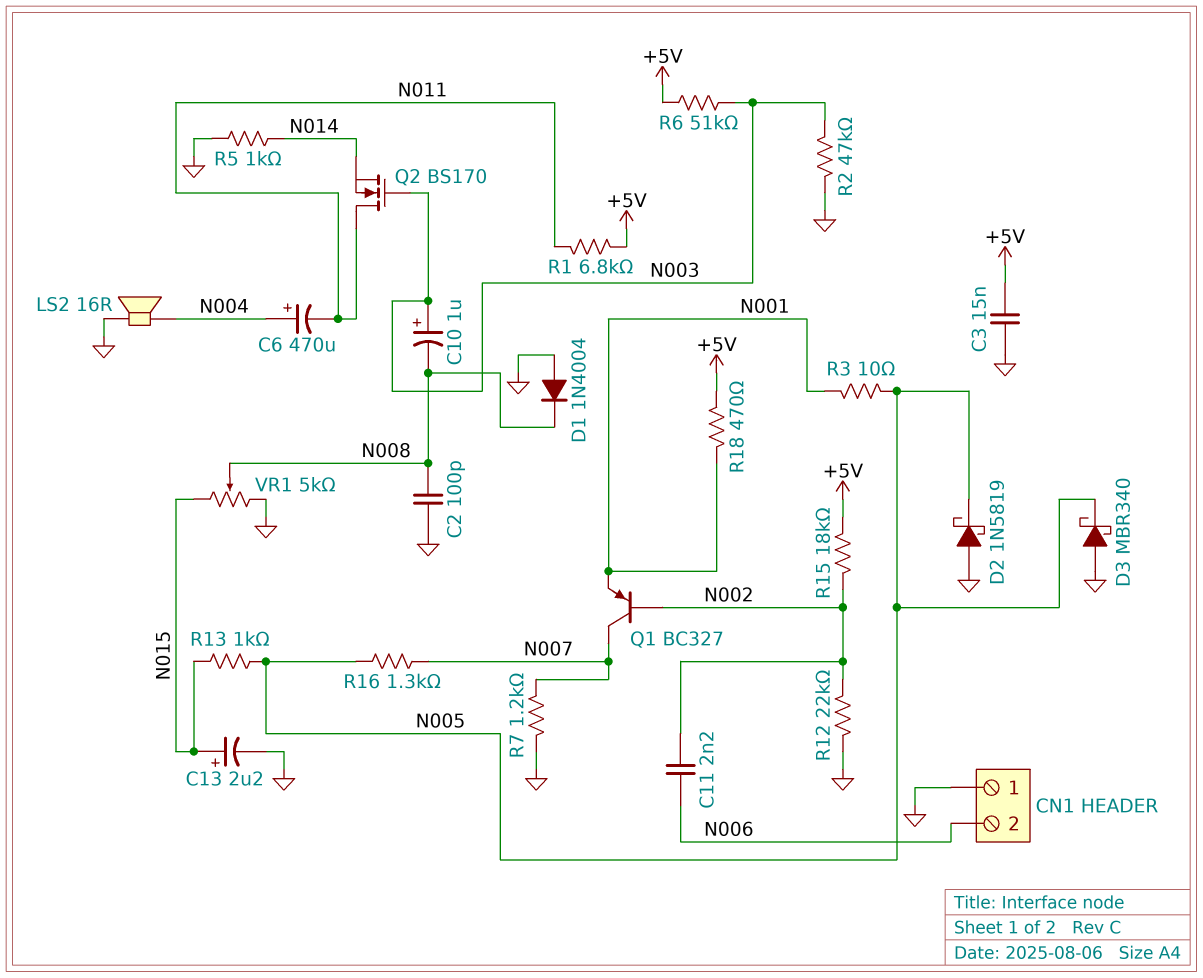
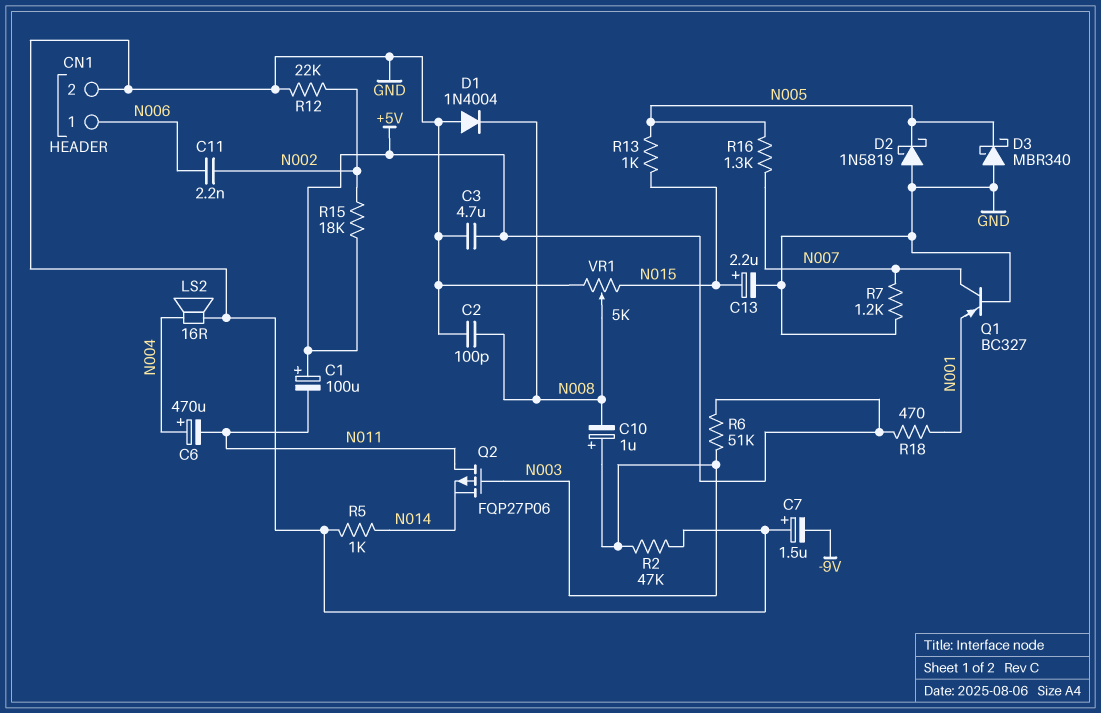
C1: none -> 100uF (plus +5V, minus N011)
C3: 15nF (+5V, GND) -> 4.7uF (+5V, GND)
C7: none -> 1.5uF (plus GND, minus -9V)
CN1 pin 1: GND -> N006
CN1 pin 2: N006 -> GND
Q1: PNP BC327 (B N002, C N007, E N001) -> PNP BC327 (B GND, C N007, E N001)
Q2: NMOS BS170 (G N003, D N011, S N014) -> PMOS FQP27P06 (G N003, D N011, S N014)
R1: 6.8k (+5V, N011) -> none
R3: 10 (N001, N005) -> none

